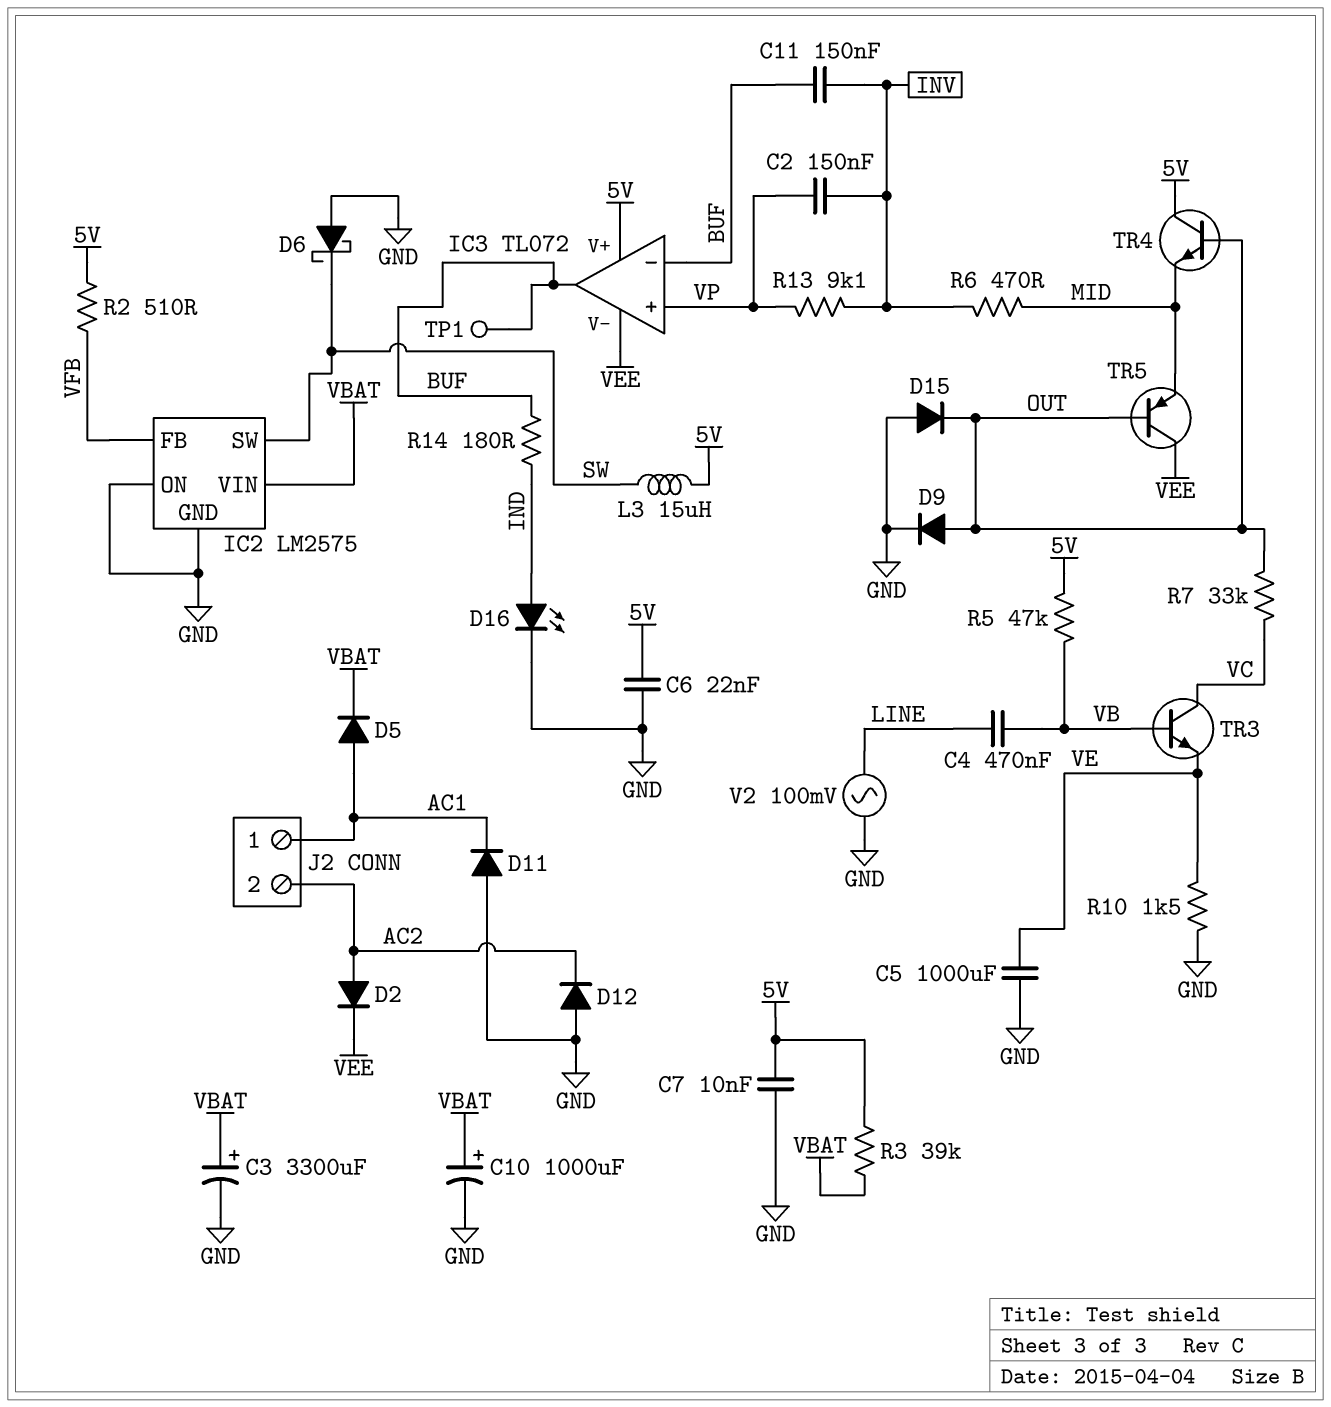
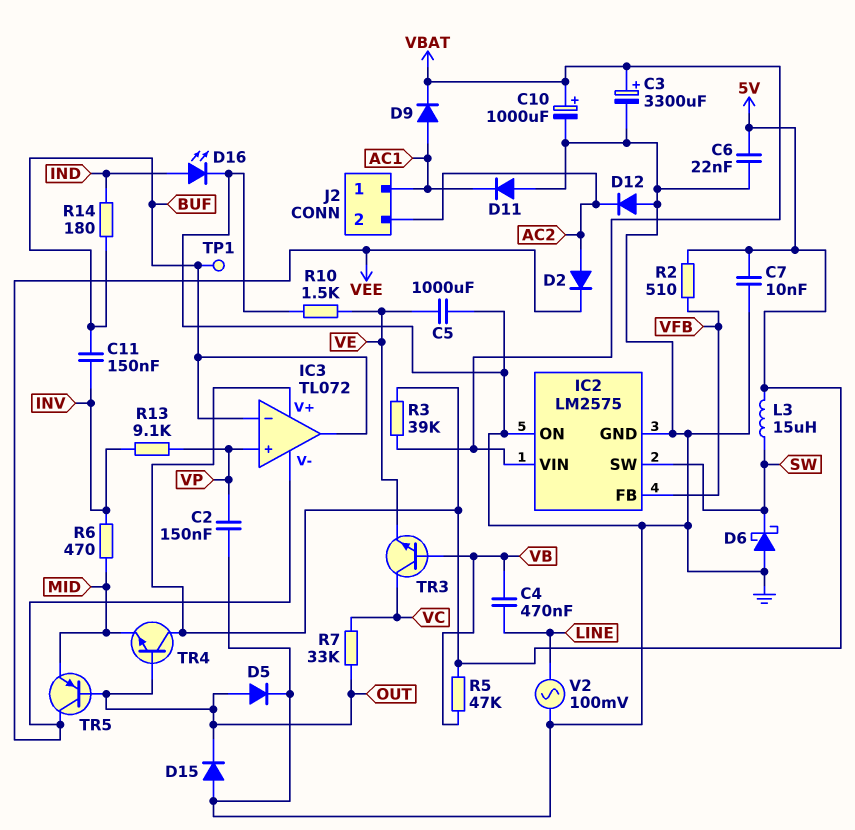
C2: 150nF (INV, VP) -> 150nF (GND, VP)
D5: diode (A AC1, K VBAT) -> diode (A OUT, K GND)
D9: diode (A OUT, K GND) -> diode (A AC1, K VBAT)

